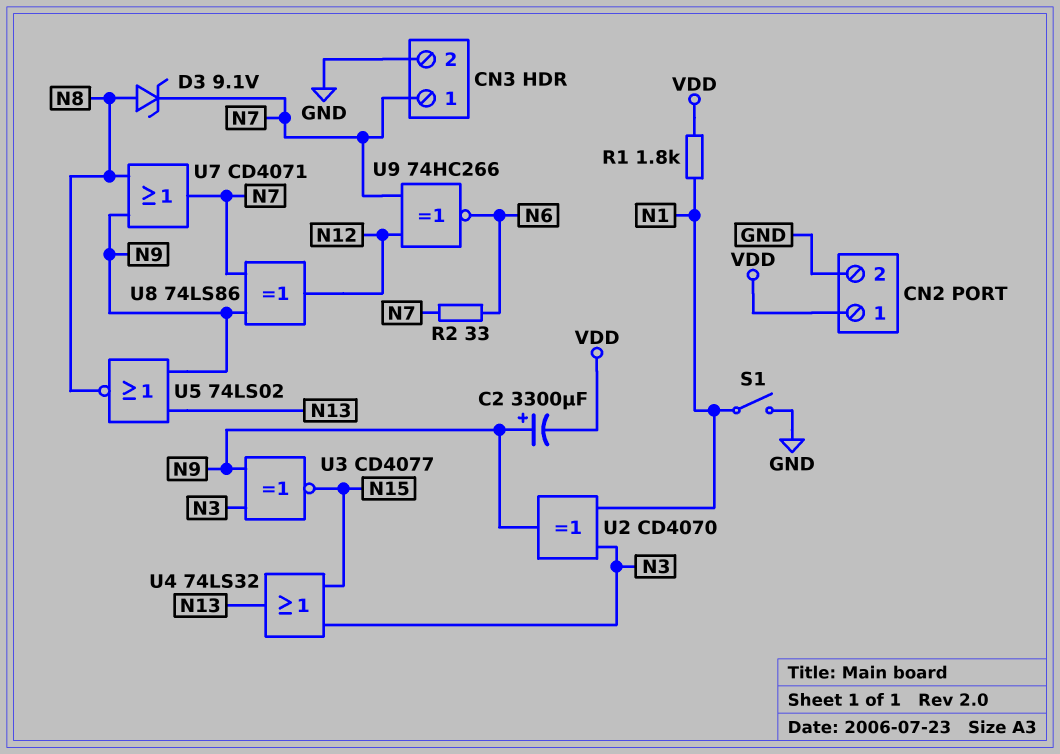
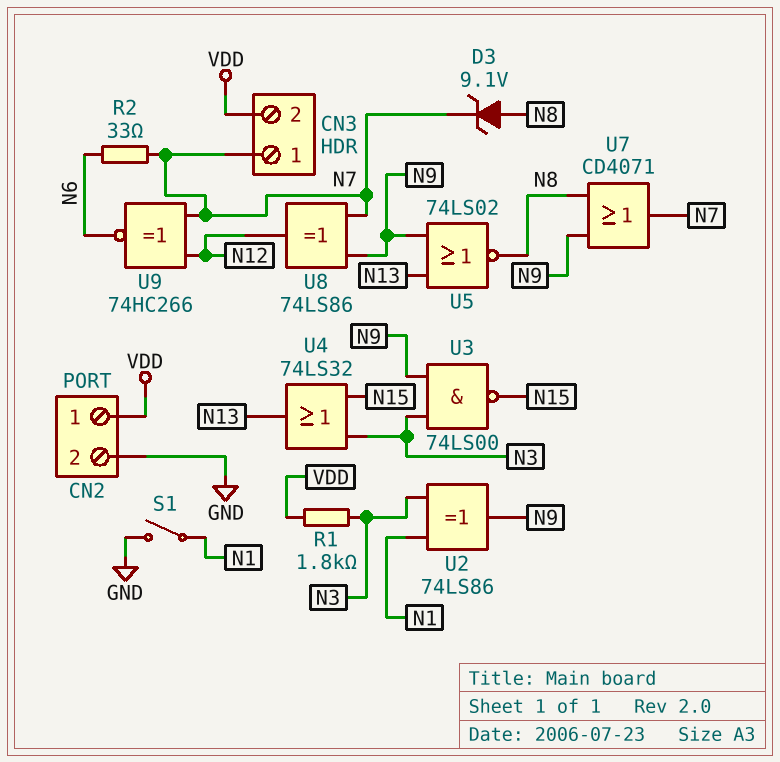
C2: 3300uF (plus N9, minus VDD) -> none
CN3 pin 2: GND -> VDD
R1: 1.8k (N1, VDD) -> 1.8k (N3, VDD)
U2: XOR CD4070 (in N1, in N3, out N9) -> XOR 74LS86 (in N1, in N3, out N9)
U3: XNOR CD4077 (in N3, in N9, out N15) -> NAND 74LS00 (in N3, in N9, out N15)

